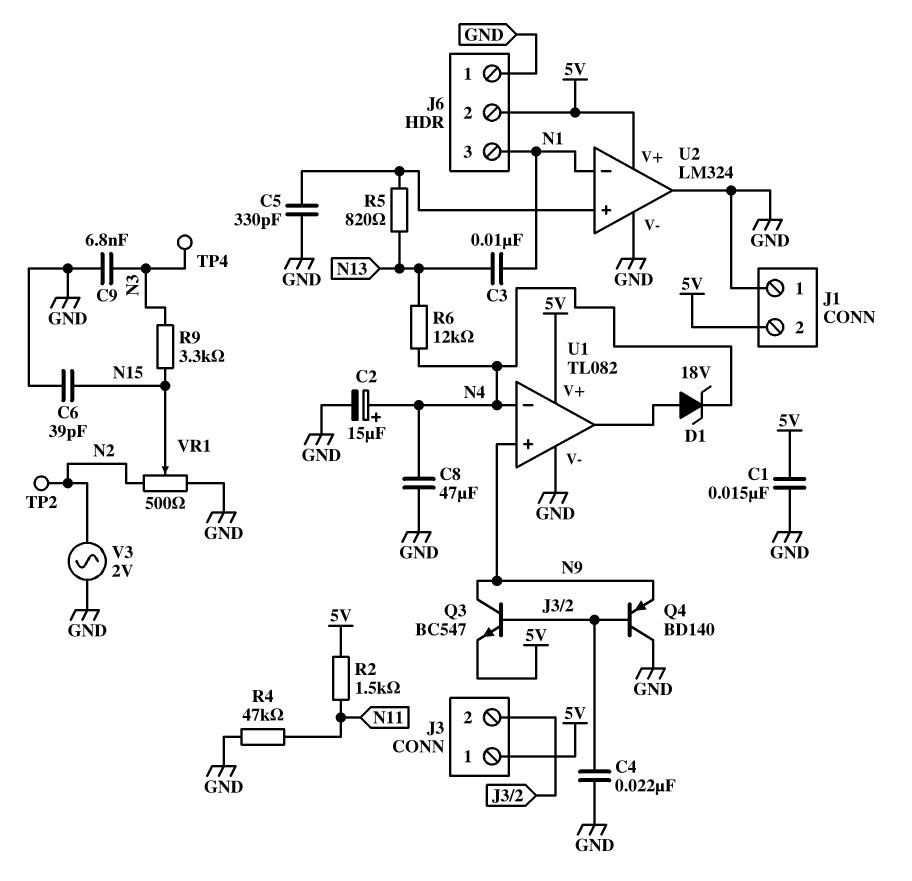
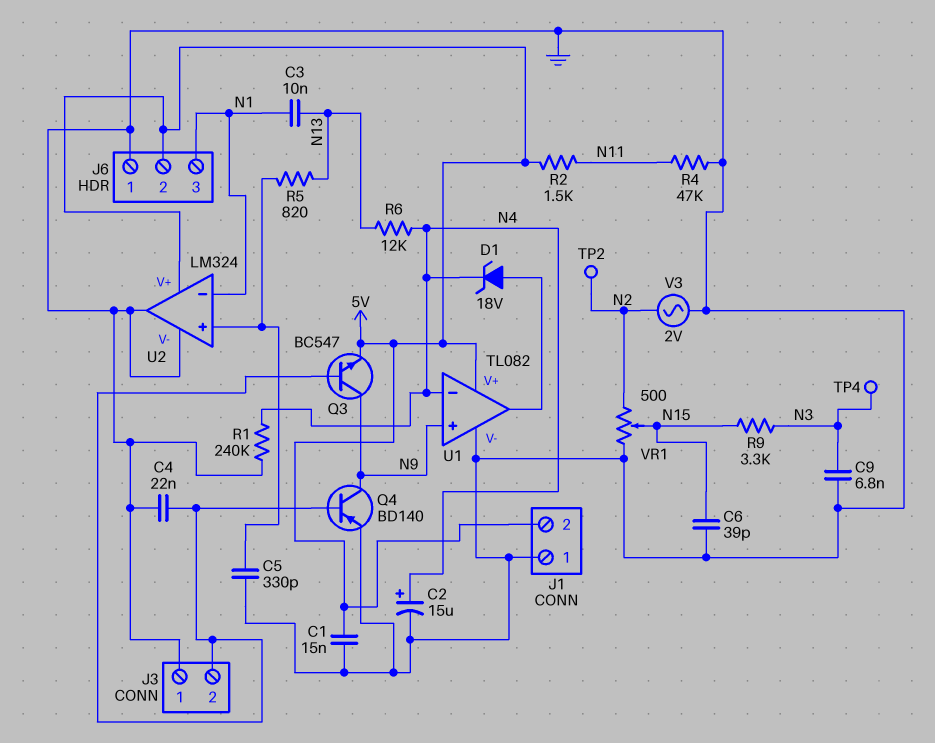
C8: 47uF (GND, N4) -> none
J3 pin 1: 5V -> GND
Q4: PNP BD140 (B J3/2, C GND, E N9) -> PNP BD140 (B J3/2, C N9, E GND)
R1: none -> 240k (GND, N4)

